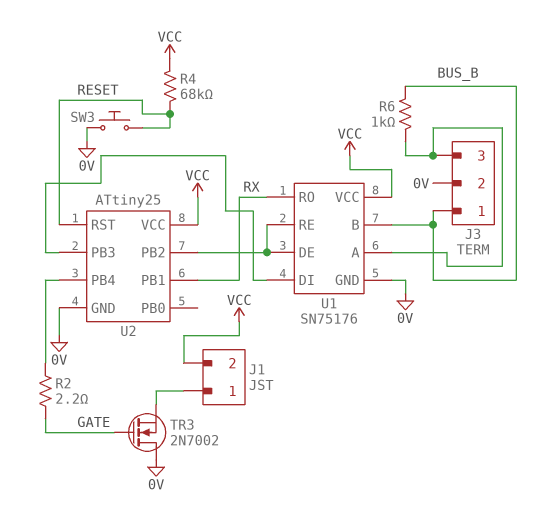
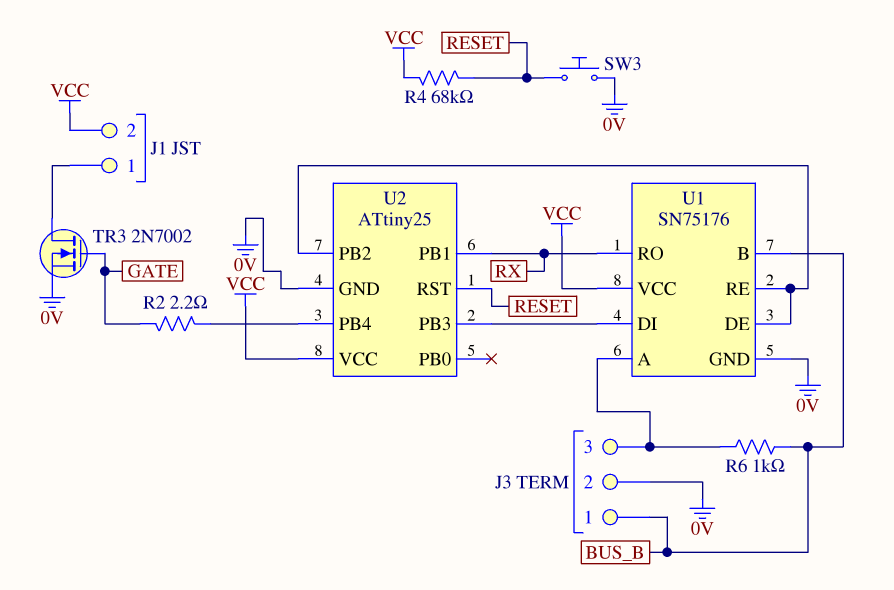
TR3: NMOS 2N7002 (G GATE, D 0V, S J1/1) -> NMOS 2N7002 (G GATE, D J1/1, S 0V)

